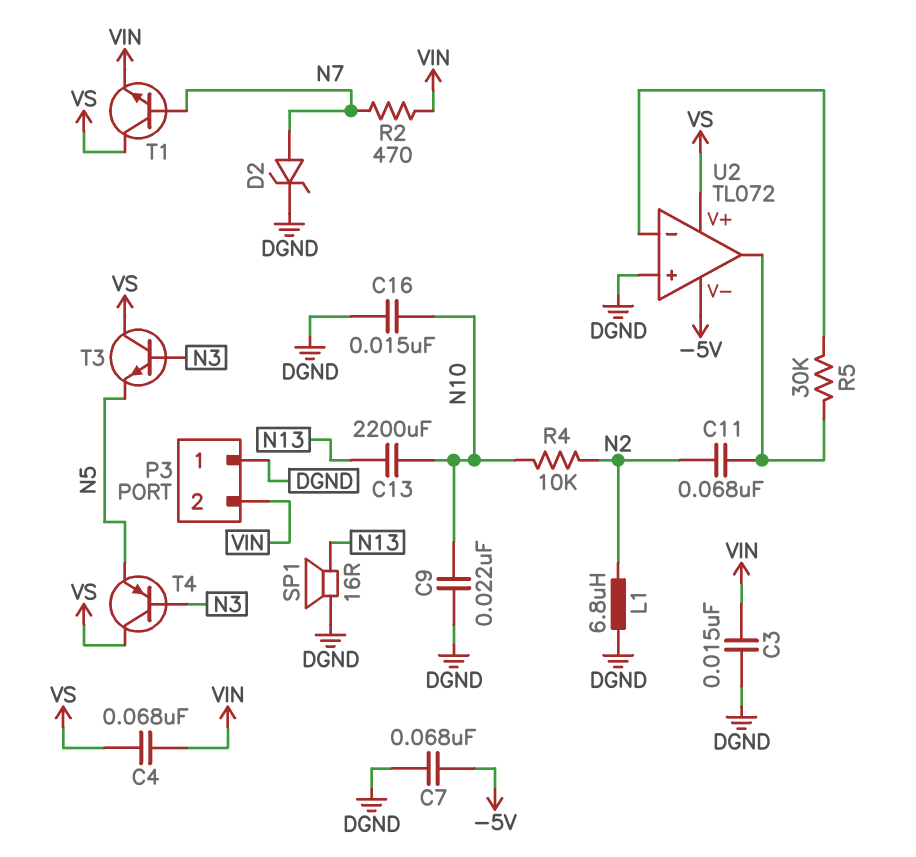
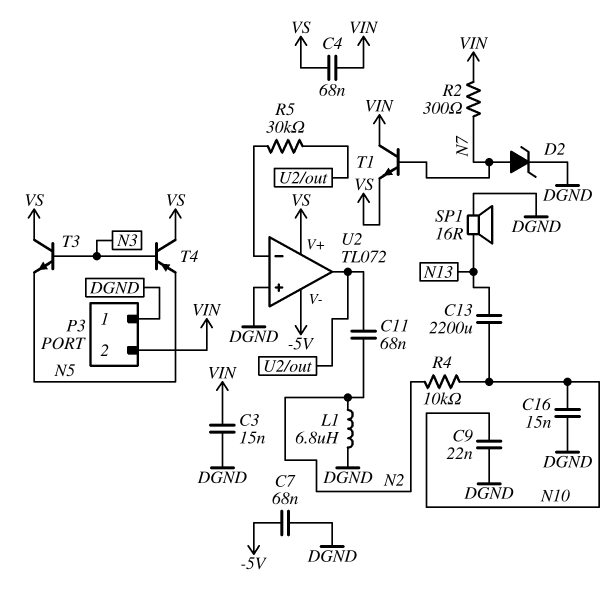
R2: 470 (N7, VIN) -> 300 (N7, VIN)
T1: NPN (B N7, C VS, E VIN) -> NPN (B N7, C VIN, E VS)

